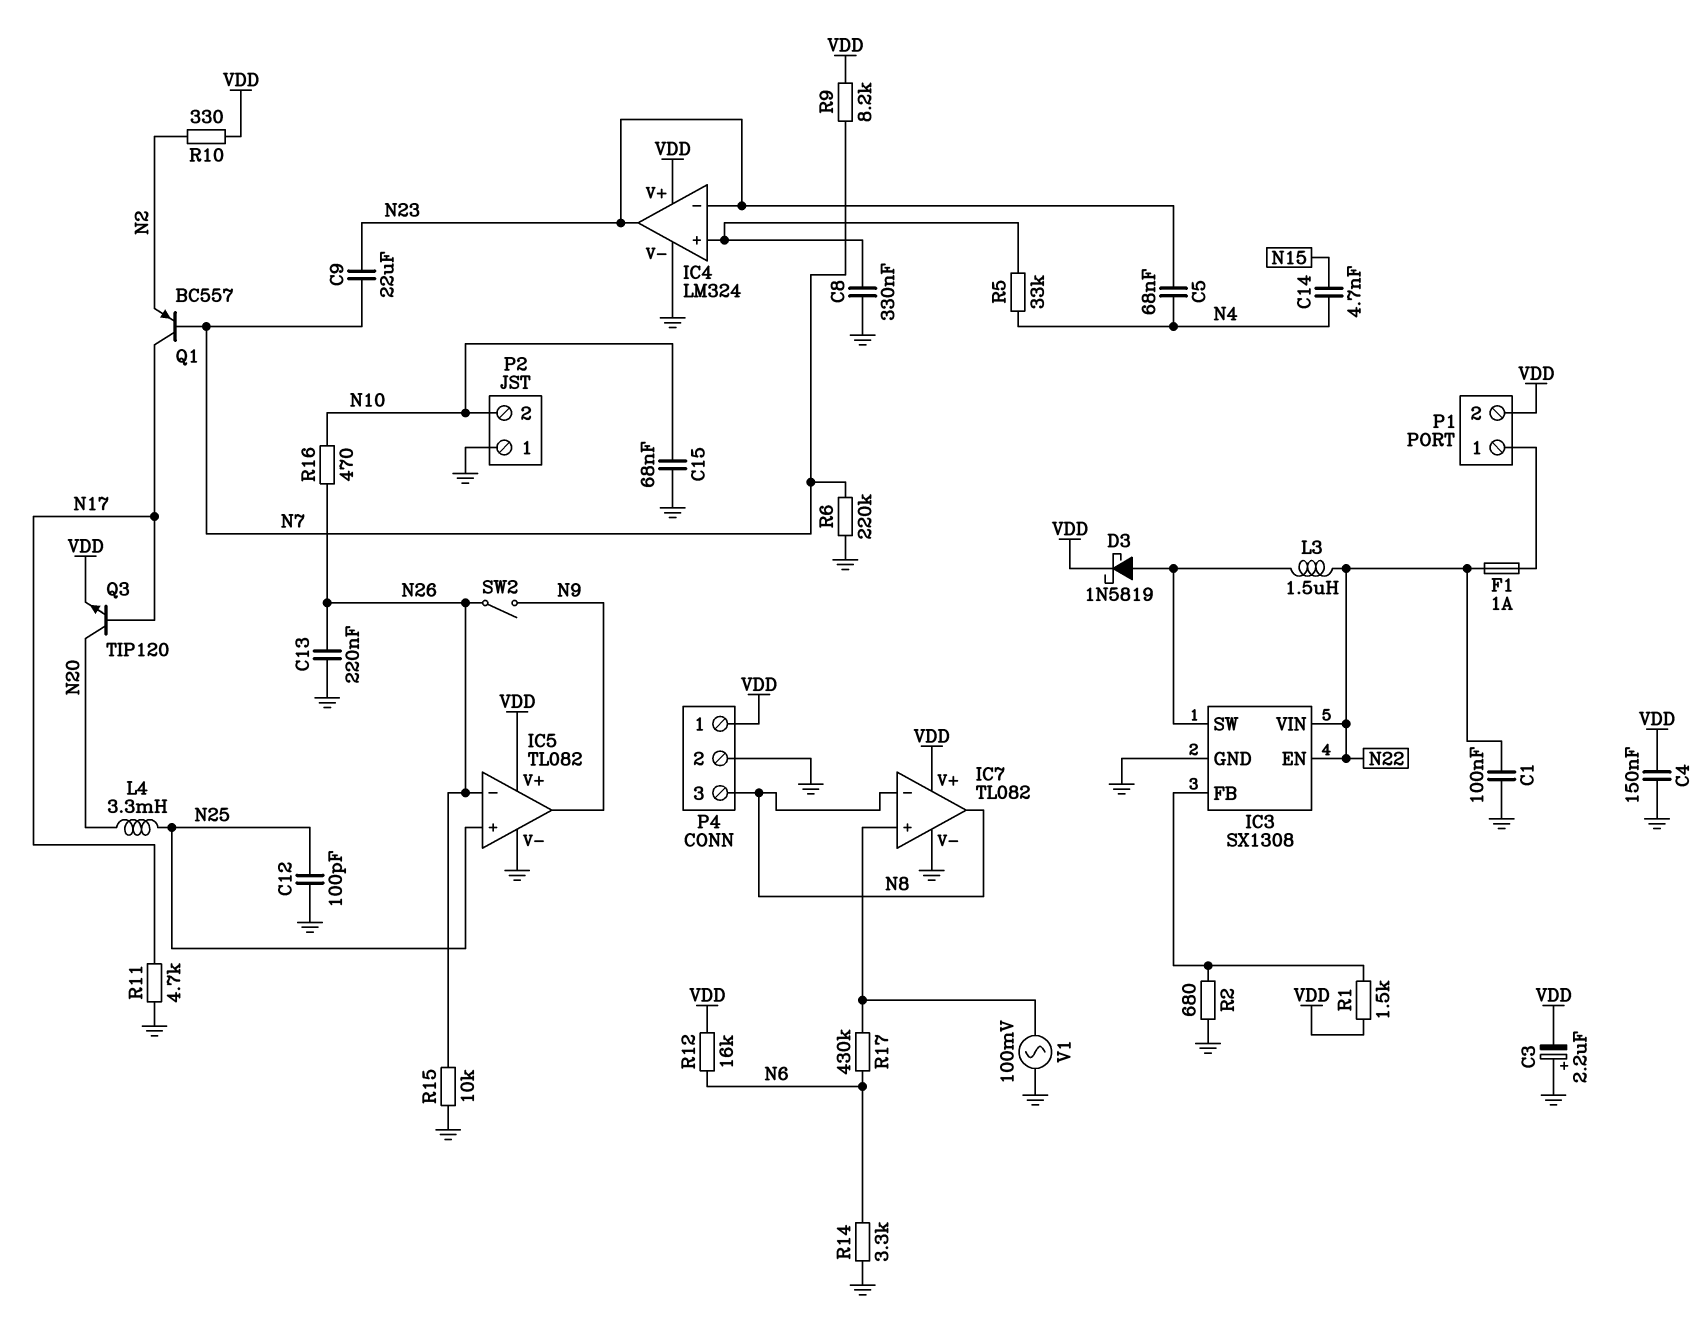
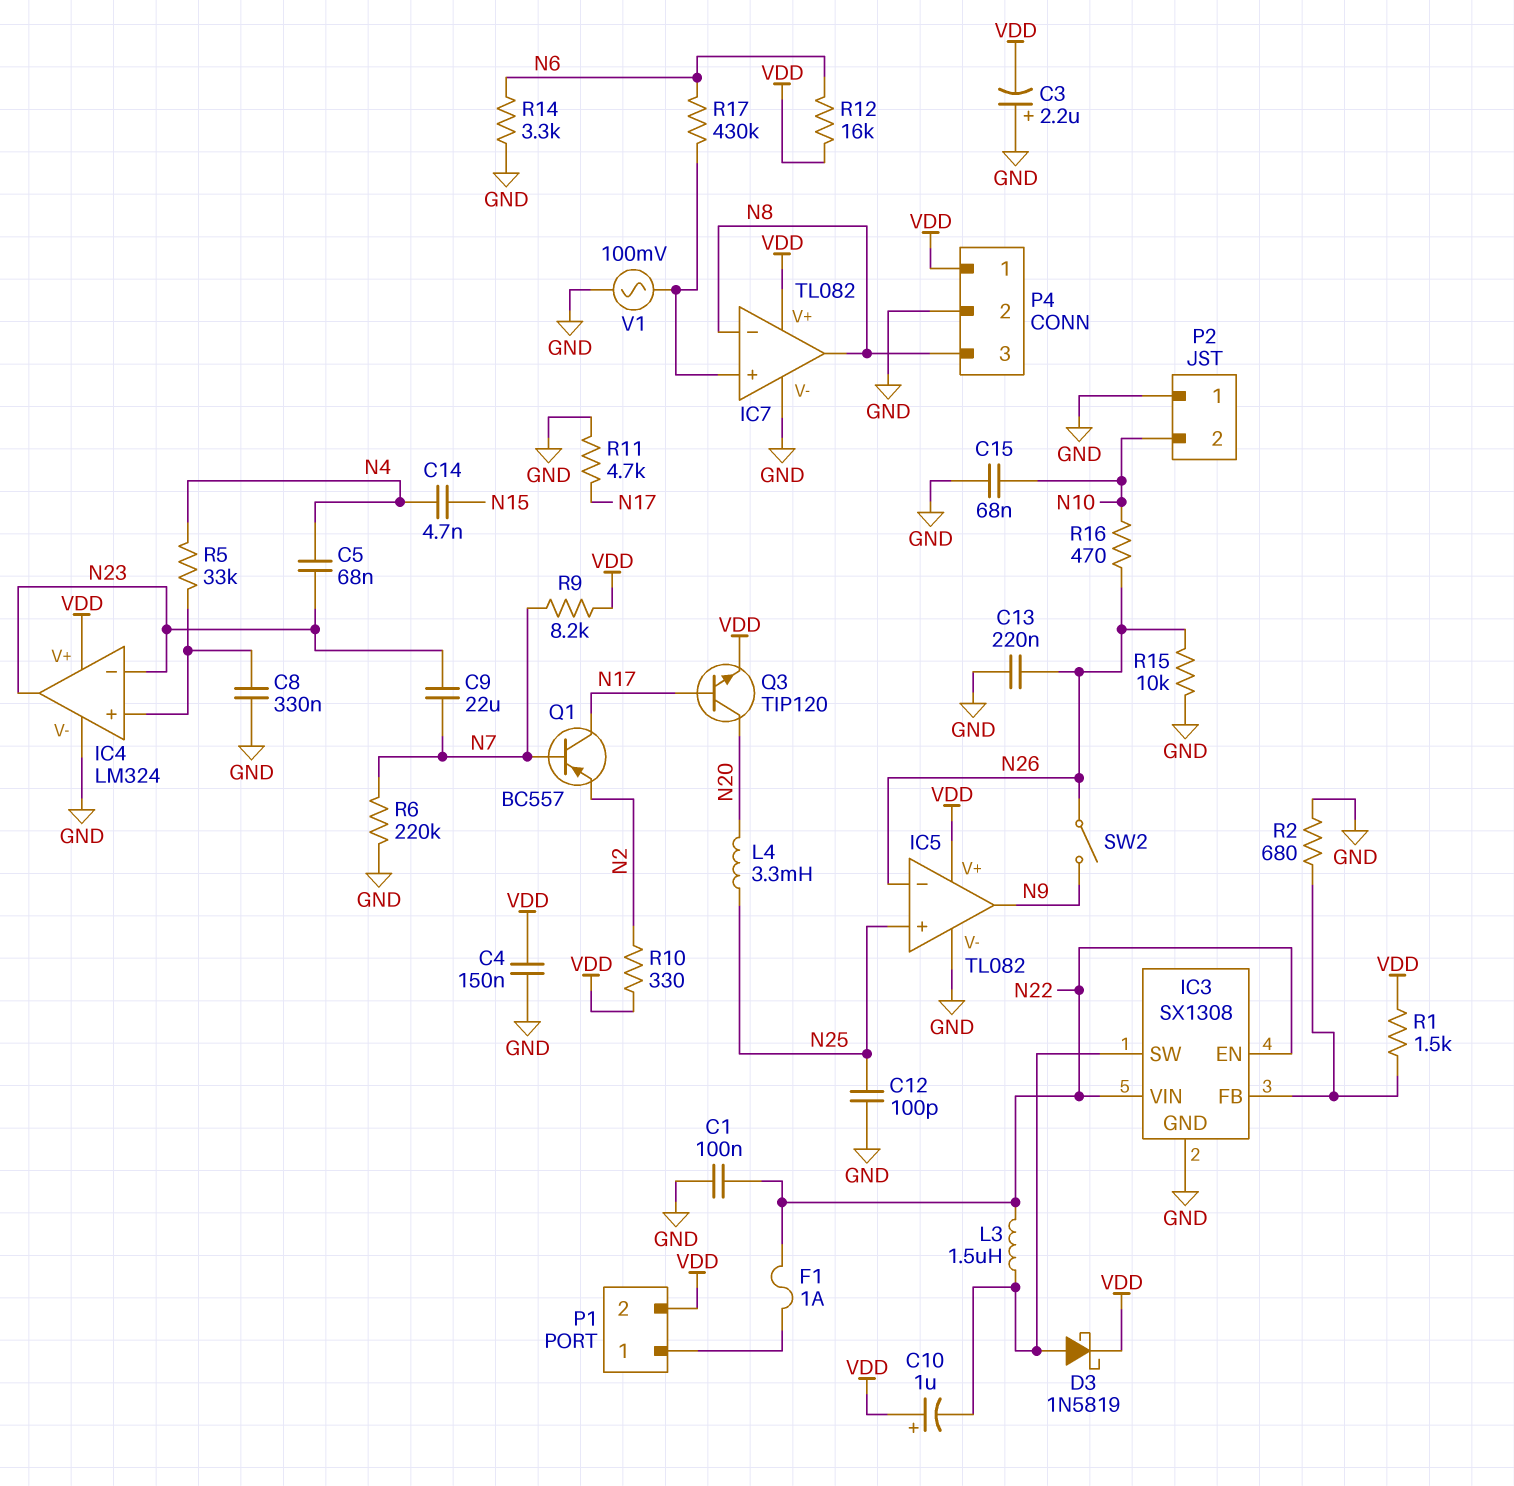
C10: none -> 1uF (plus VDD, minus IC3/SW)

